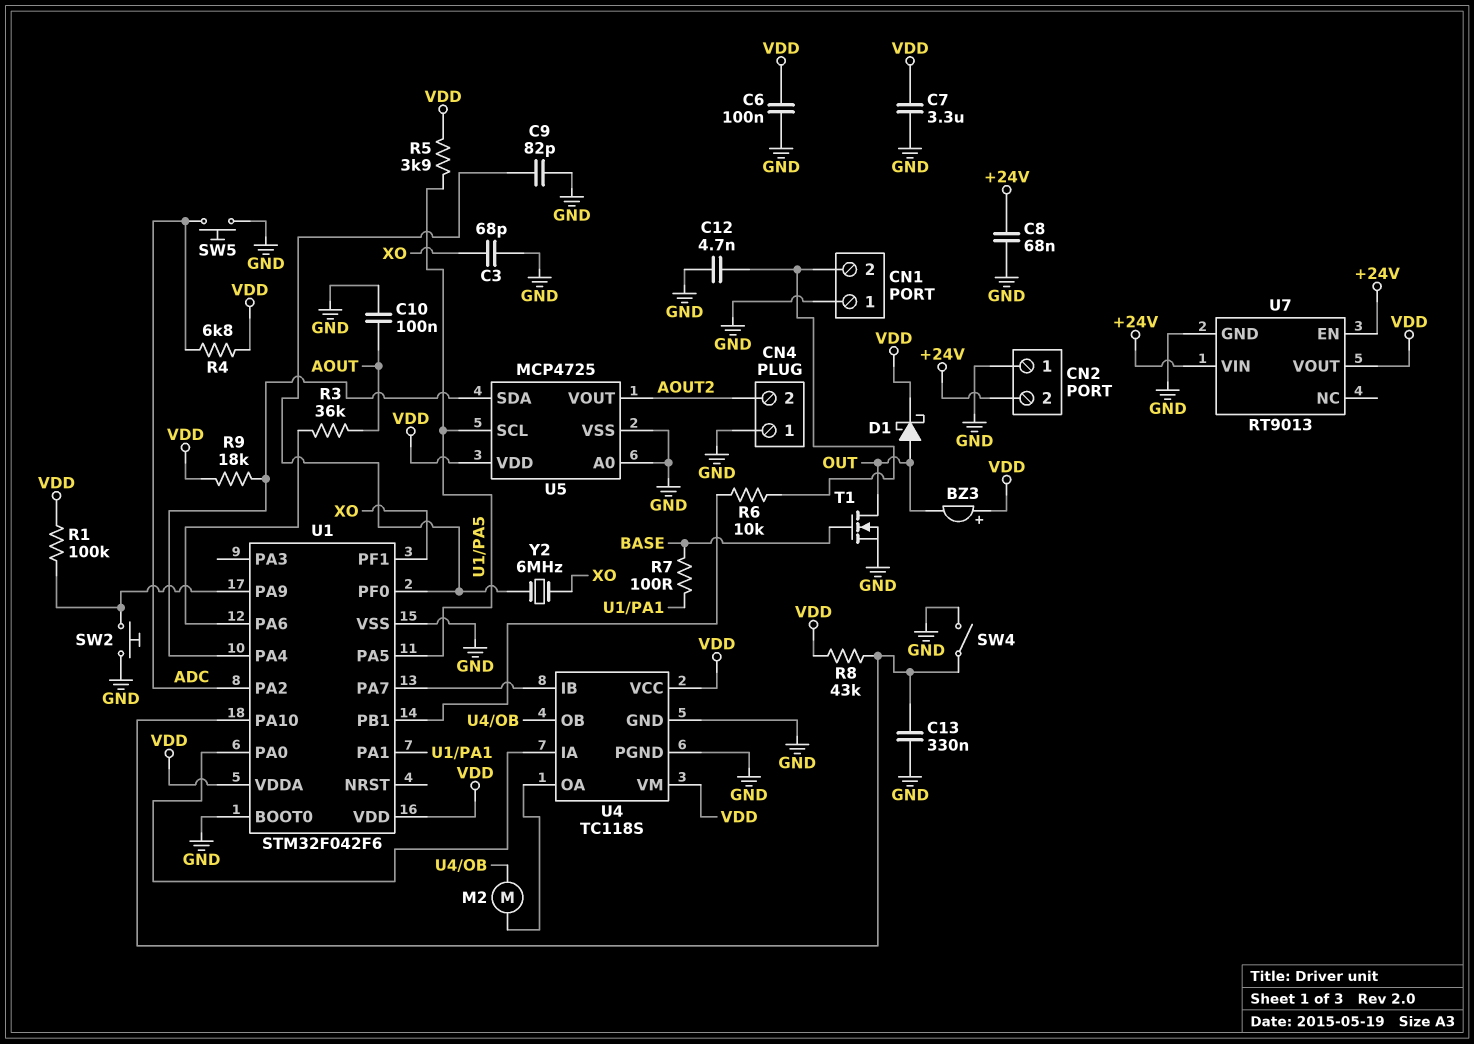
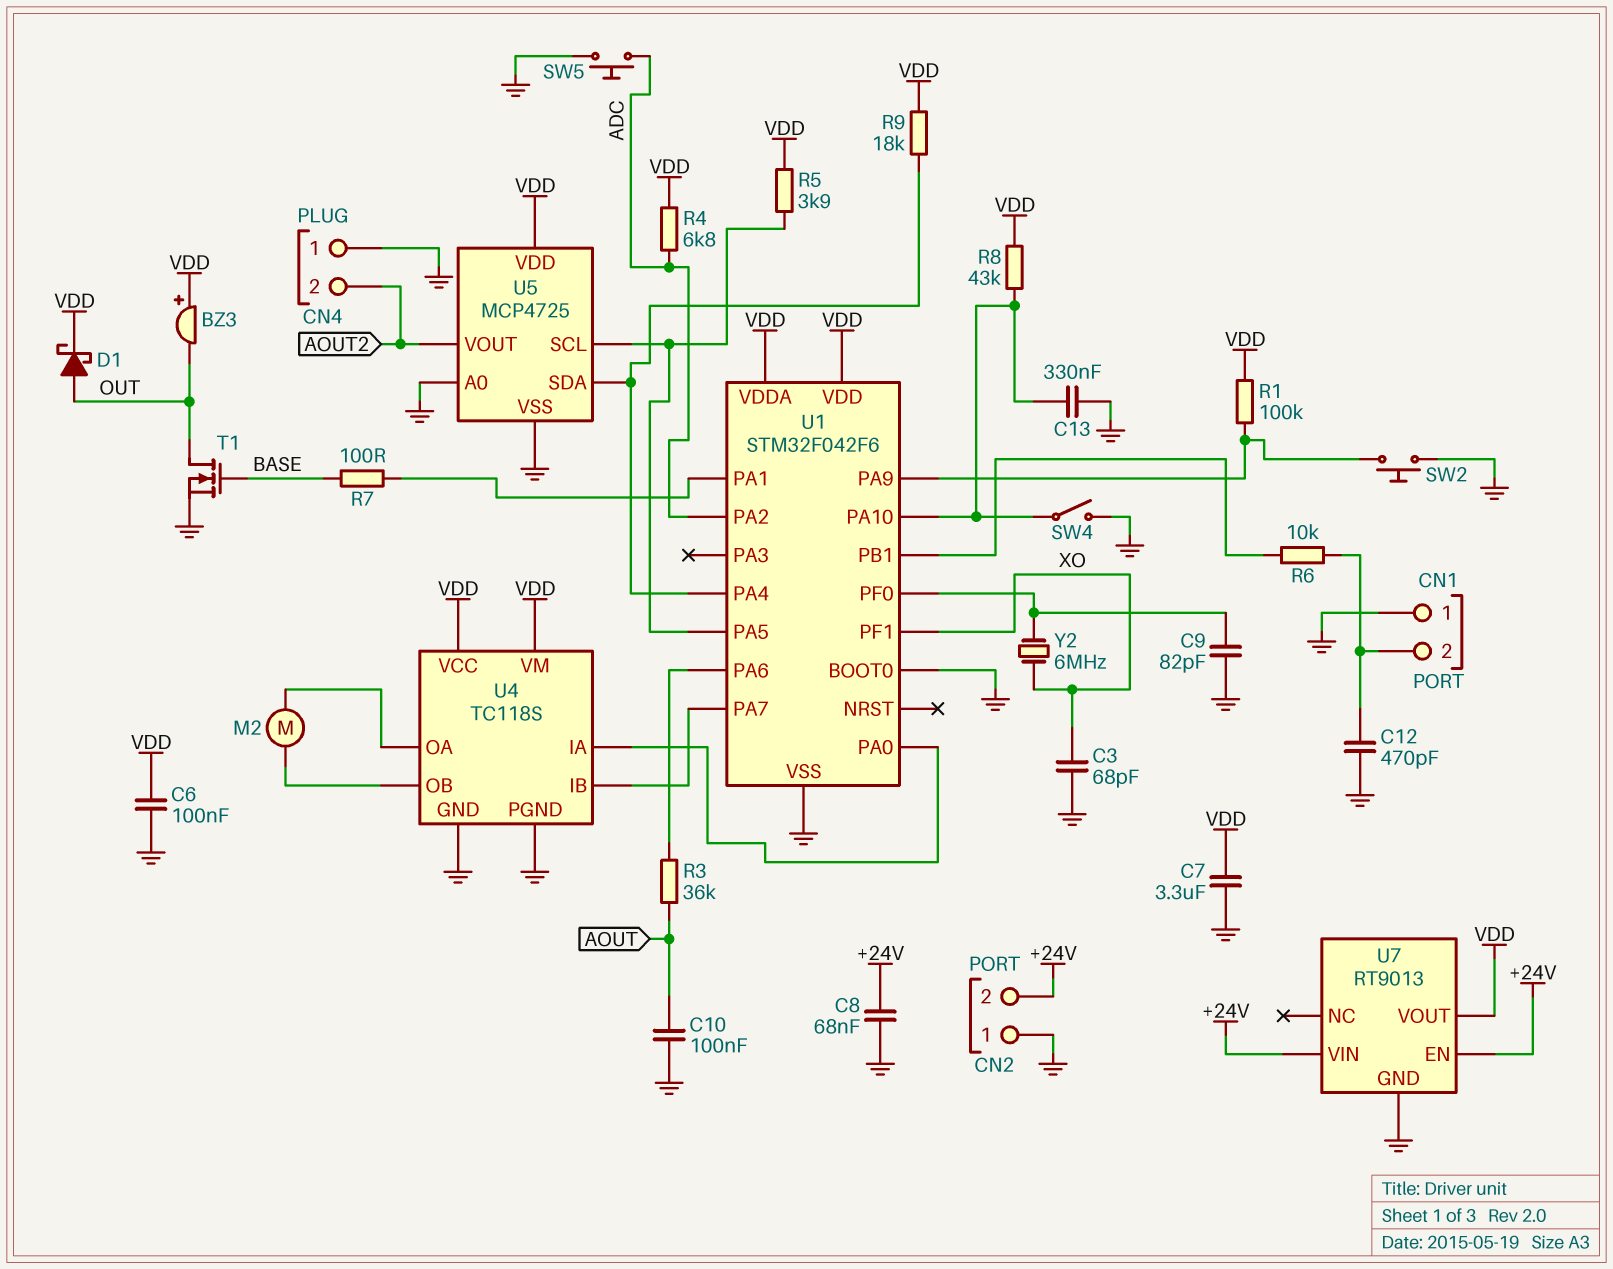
C12: 4.7nF (CN1/2, GND) -> 470pF (CN1/2, GND)

